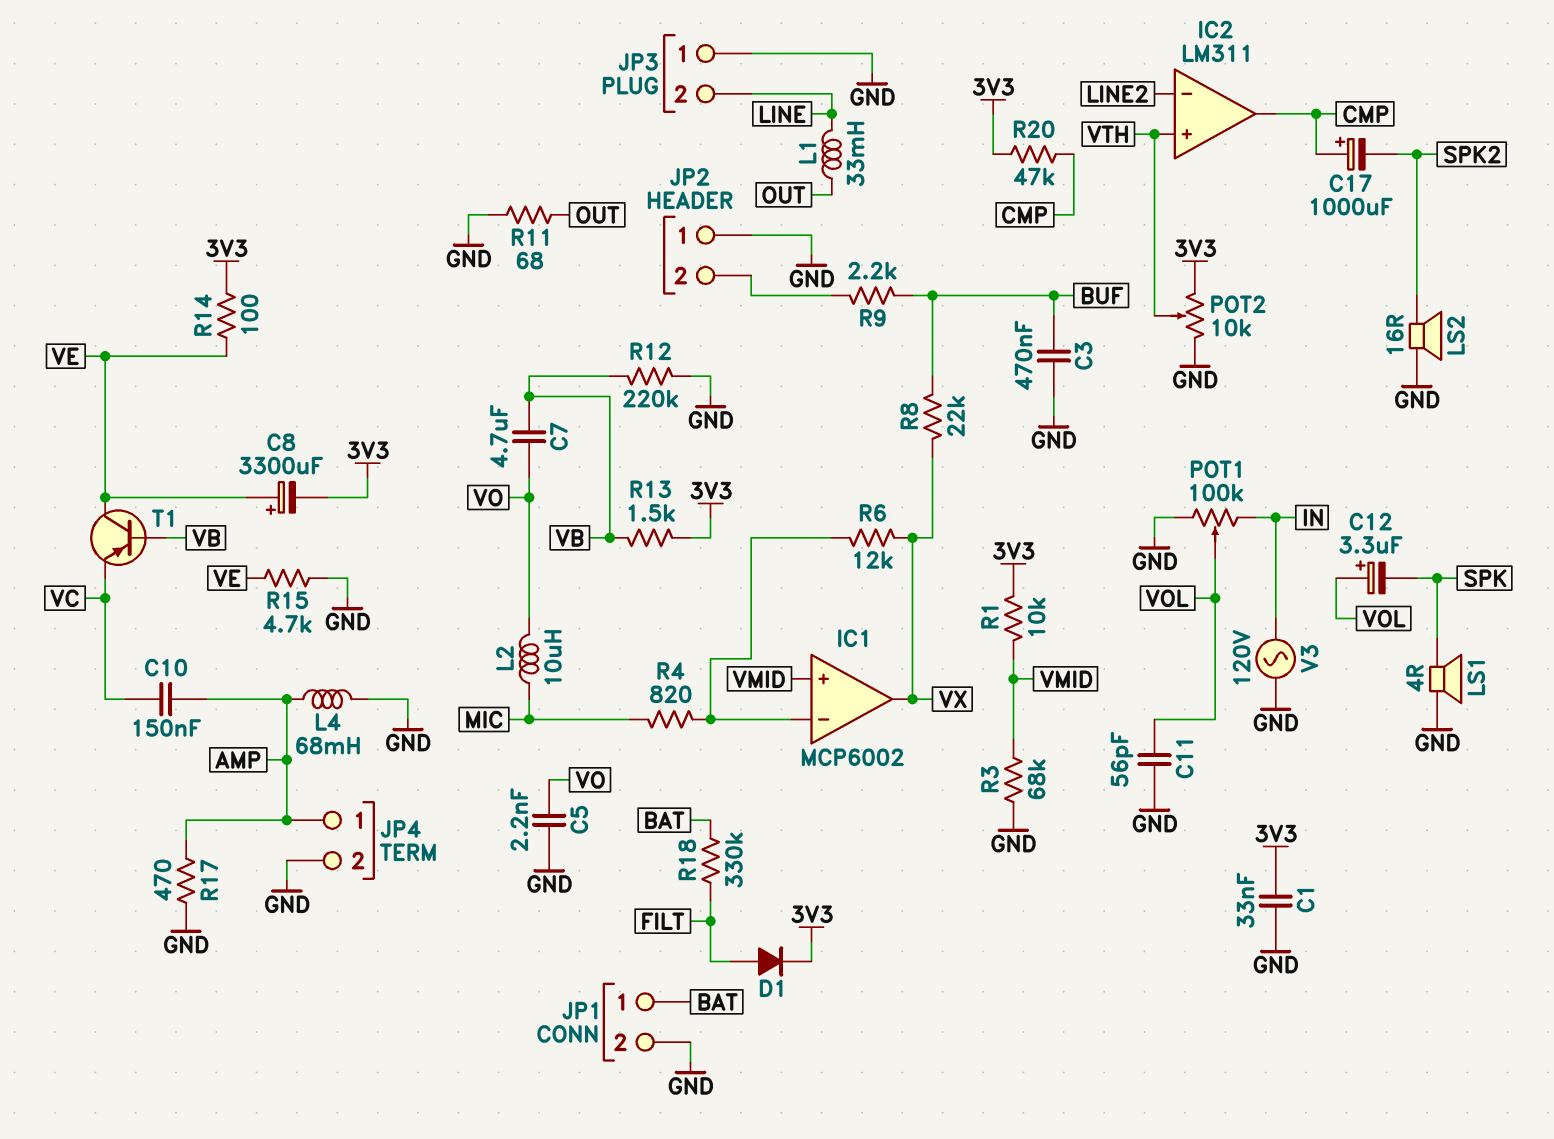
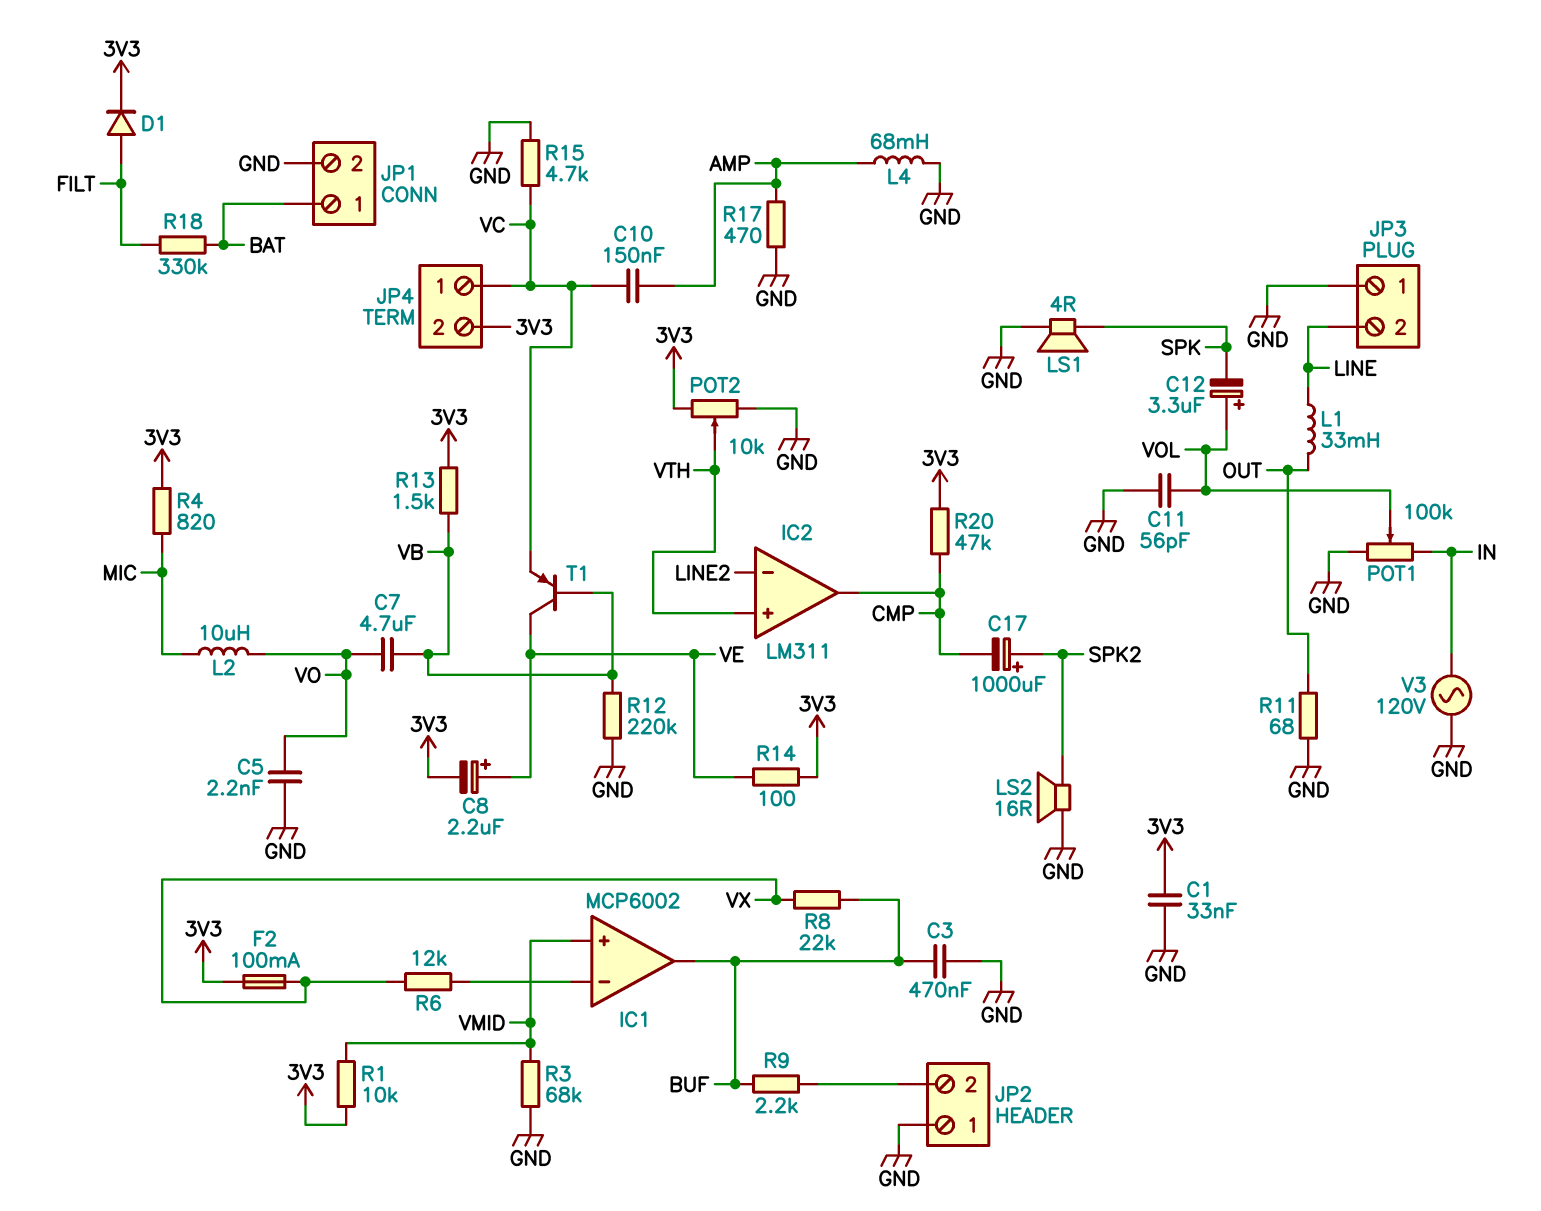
C8: 3300uF (plus VE, minus 3V3) -> 2.2uF (plus VE, minus 3V3)
C17: 1000uF (plus CMP, minus SPK2) -> 1000uF (plus SPK2, minus CMP)
F2: none -> 100mA (3V3, VX)
IC1 pin out: VX -> BUF
JP4 pin 1: AMP -> VC
JP4 pin 2: GND -> 3V3
R4: 820 (IC1/in-, MIC) -> 820 (3V3, MIC)
R15: 4.7k (GND, VE) -> 4.7k (GND, VC)

